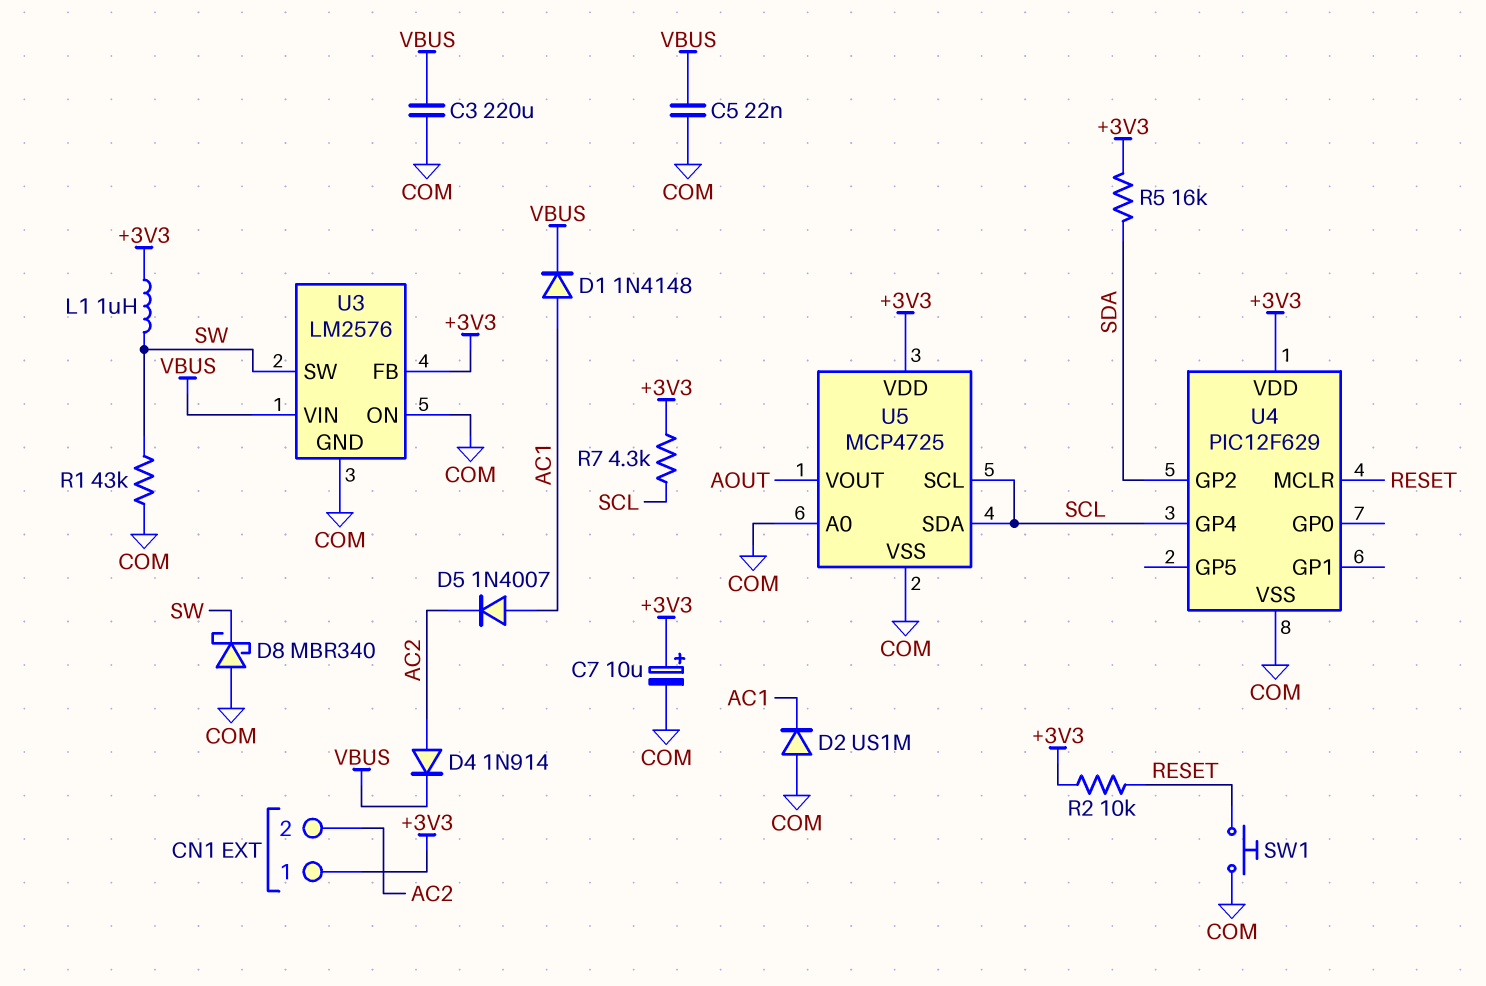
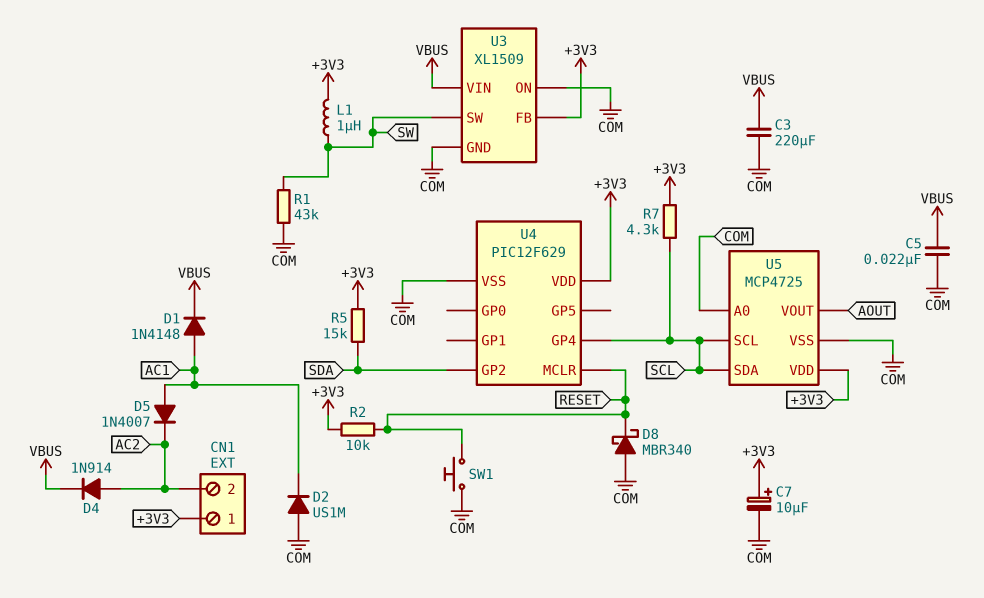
D8: schottky MBR340 (A COM, K SW) -> schottky MBR340 (A COM, K RESET)
R5: 16k (+3V3, SDA) -> 15k (+3V3, SDA)
U3: LM2576 -> XL1509

